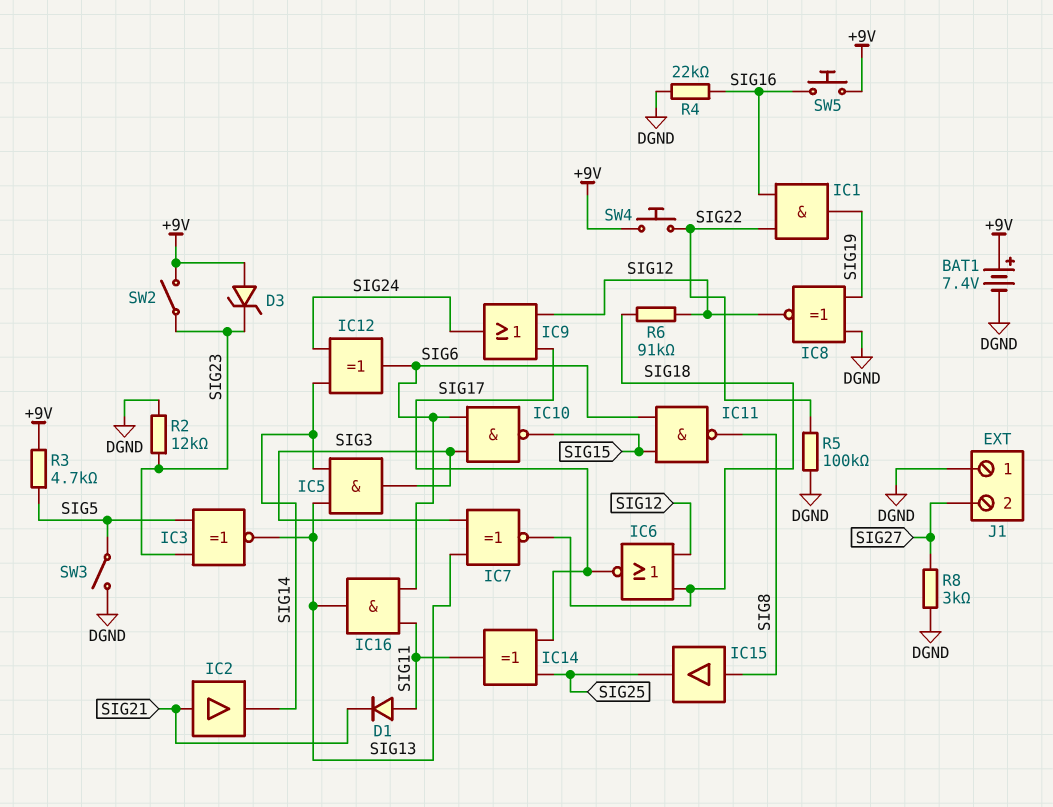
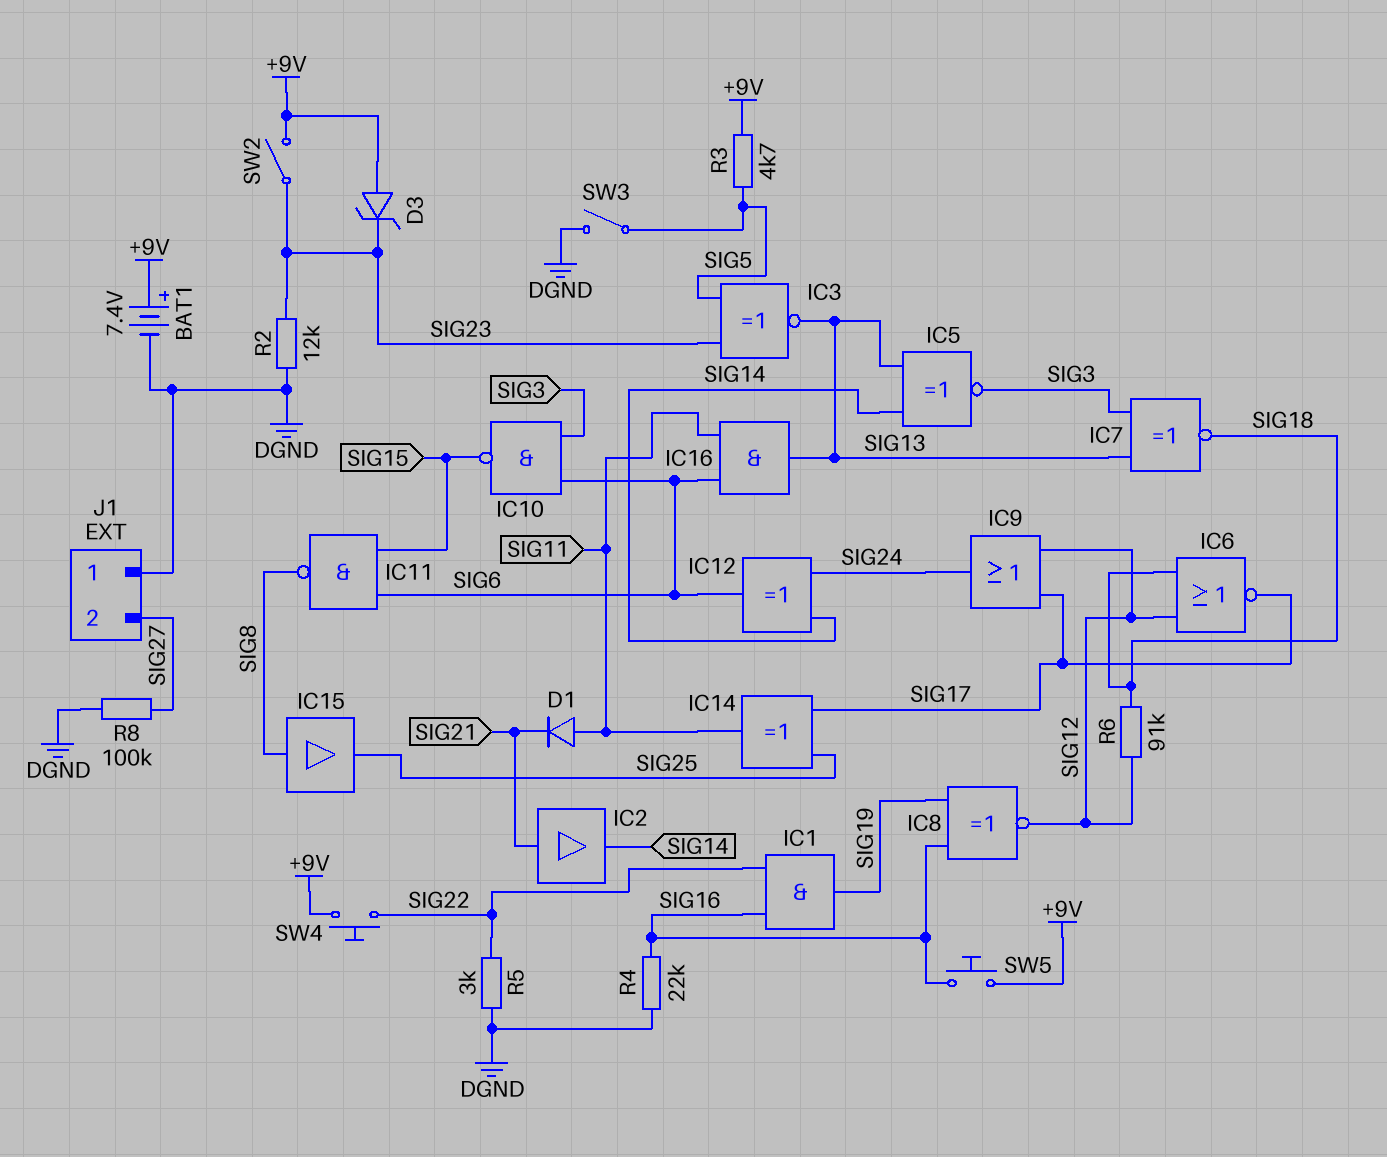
IC5: AND (in SIG13, in SIG14, out SIG3) -> XNOR (in SIG13, in SIG14, out SIG3)
IC8: XNOR (in DGND, in SIG19, out SIG12) -> XNOR (in SIG16, in SIG19, out SIG12)
R5: 100k (DGND, SIG22) -> 3k (DGND, SIG22)
R8: 3k (DGND, SIG27) -> 100k (DGND, SIG27)

